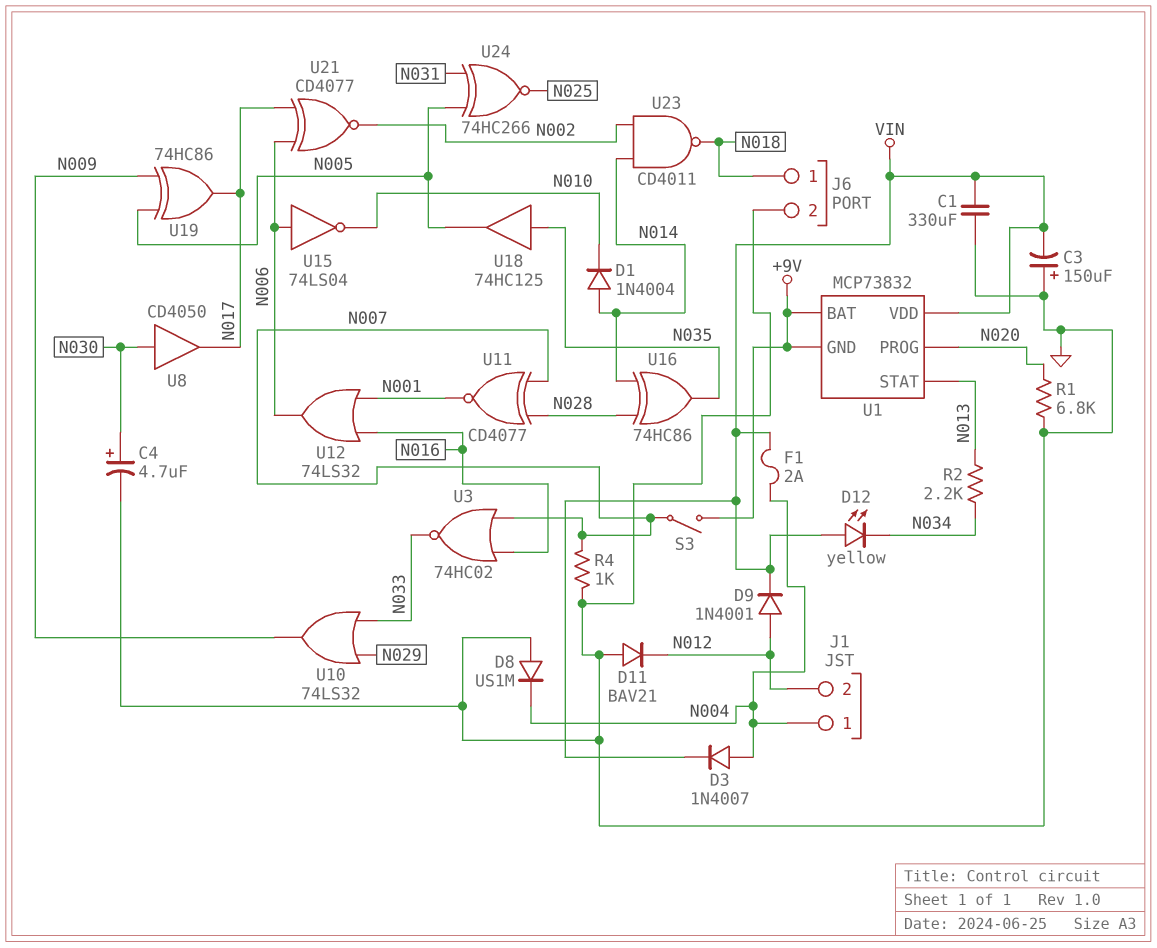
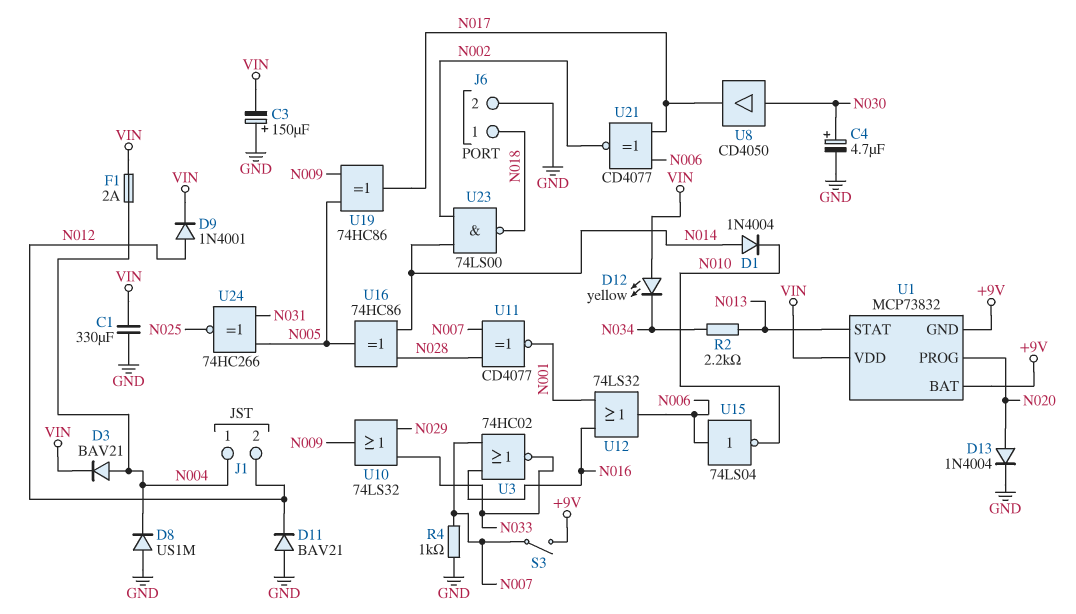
D3: diode 1N4007 (A N004, K VIN) -> diode BAV21 (A N004, K VIN)
D13: none -> diode 1N4004 (A N020, K GND)
R1: 6.8k (GND, N020) -> none
U16: XOR 74HC86 (in N014, in N028, out N035) -> XOR 74HC86 (in N014, in N028, out N005)
U18: buffer 74HC125 (in N035, out N005) -> none
U23: NAND CD4011 (in N002, in N014, out N018) -> NAND 74LS00 (in N002, in N014, out N018)

